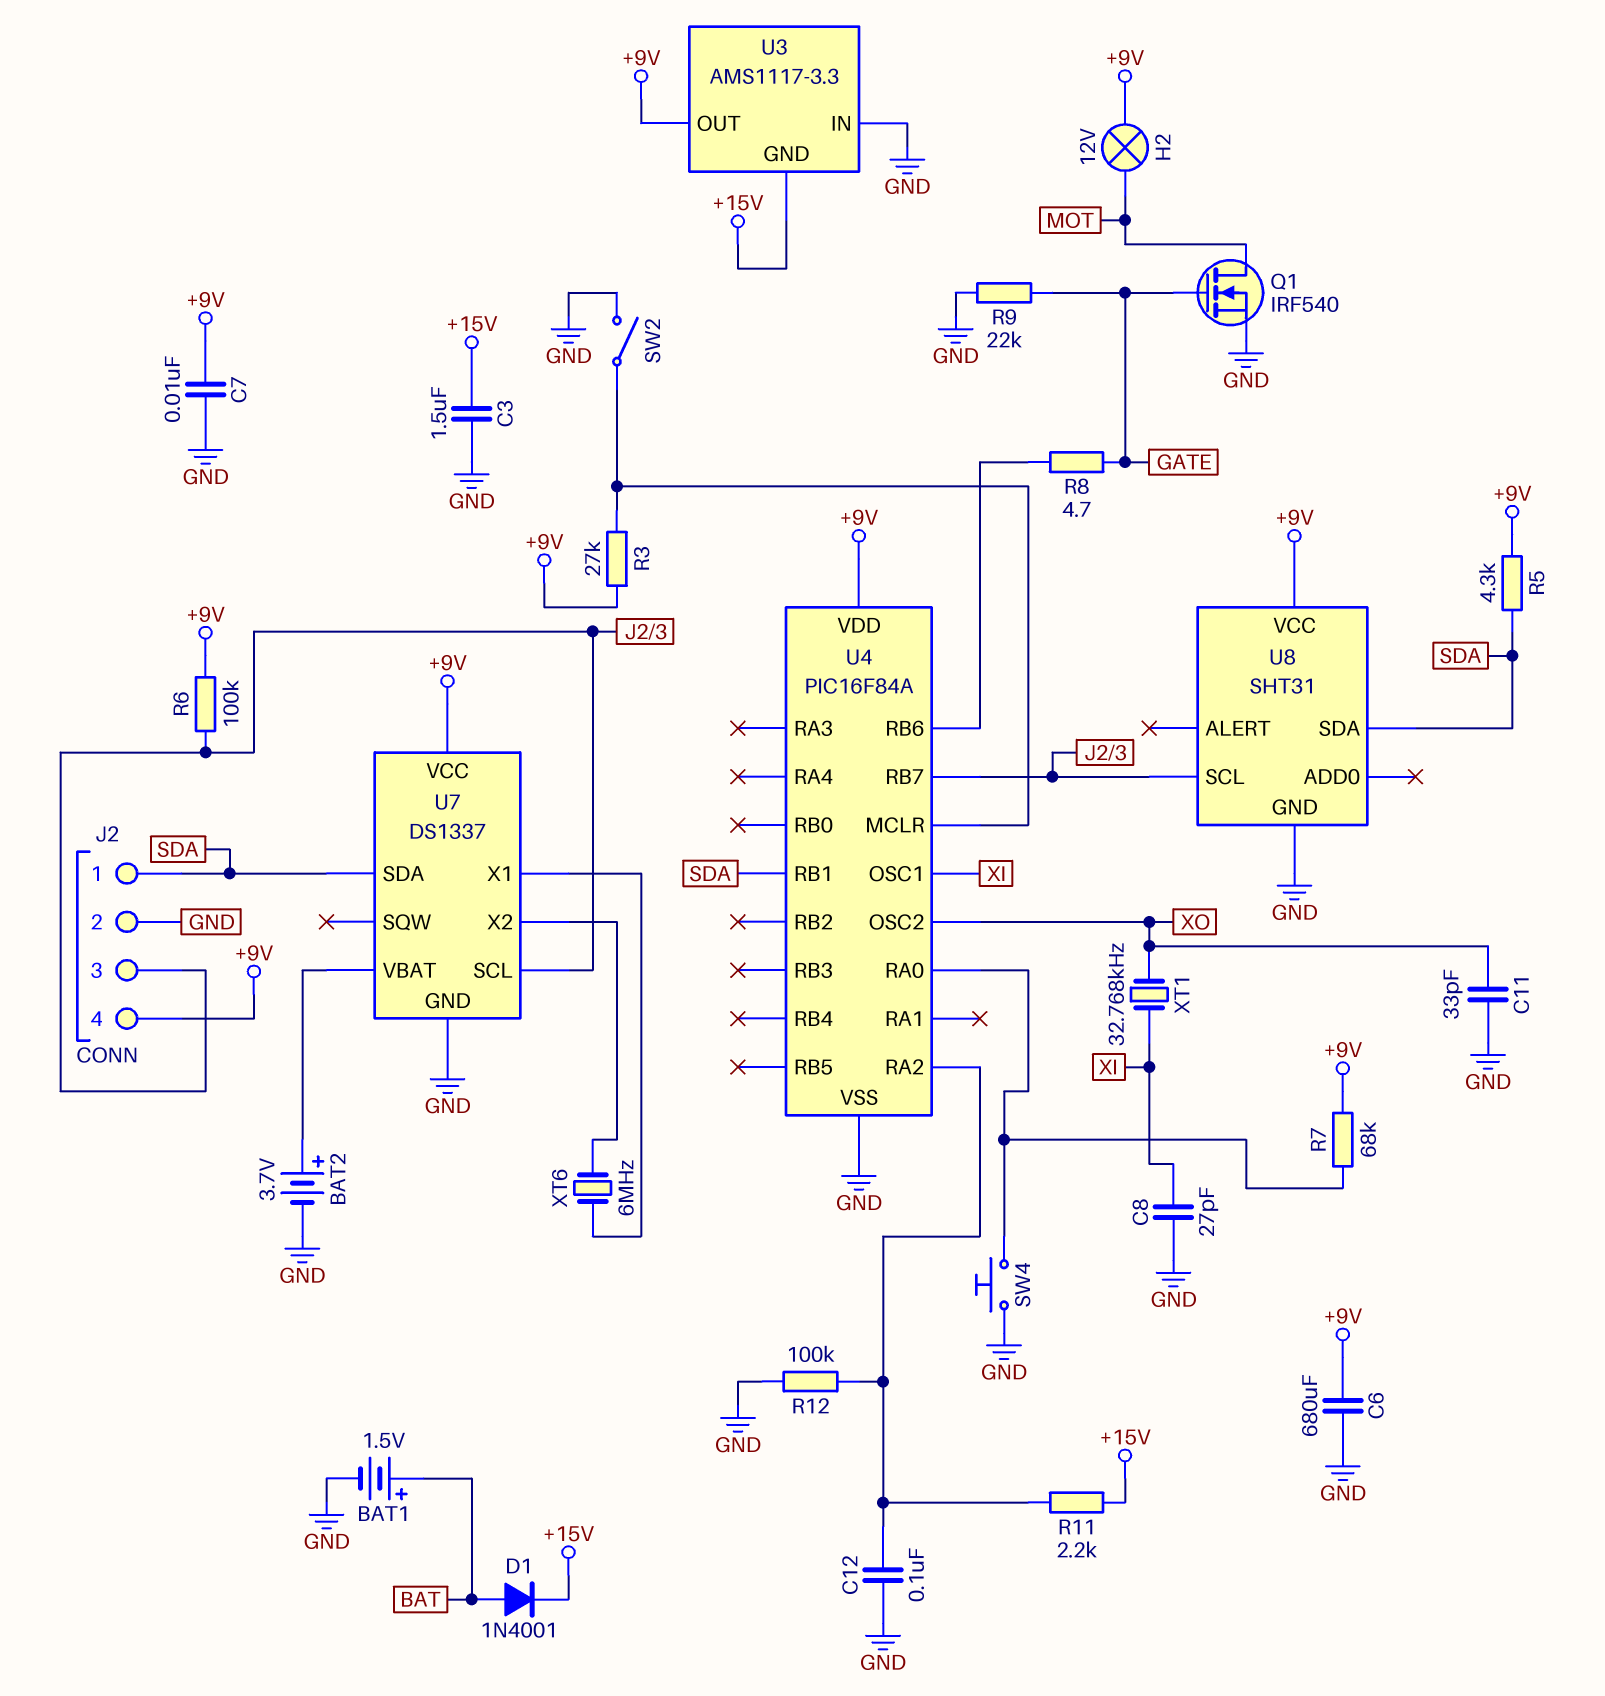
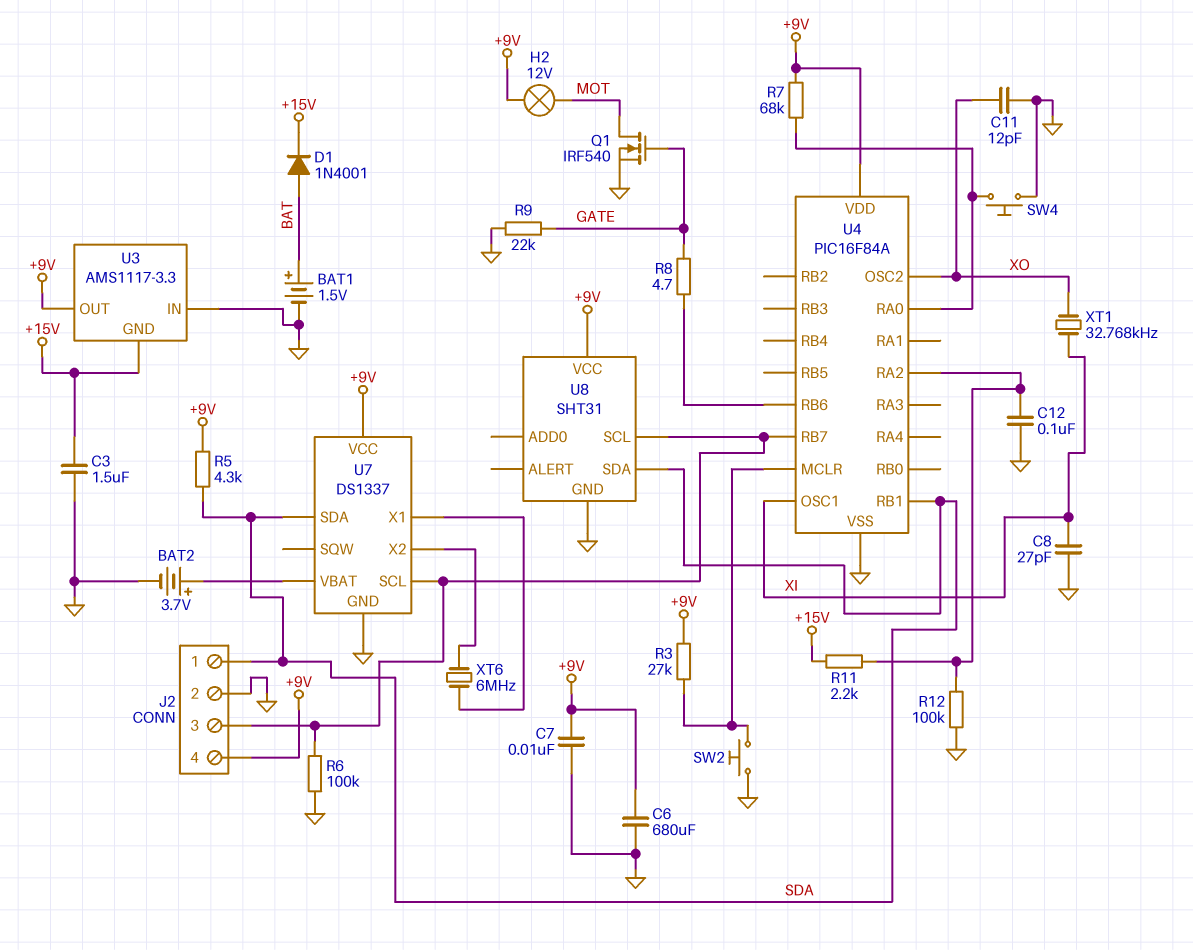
C11: 33pF (GND, XO) -> 12pF (GND, XO)
R6: 100k (+9V, J2/3) -> 100k (GND, J2/3)
SW2: switch (GND, U4/MCLR) -> button (GND, U4/MCLR)

